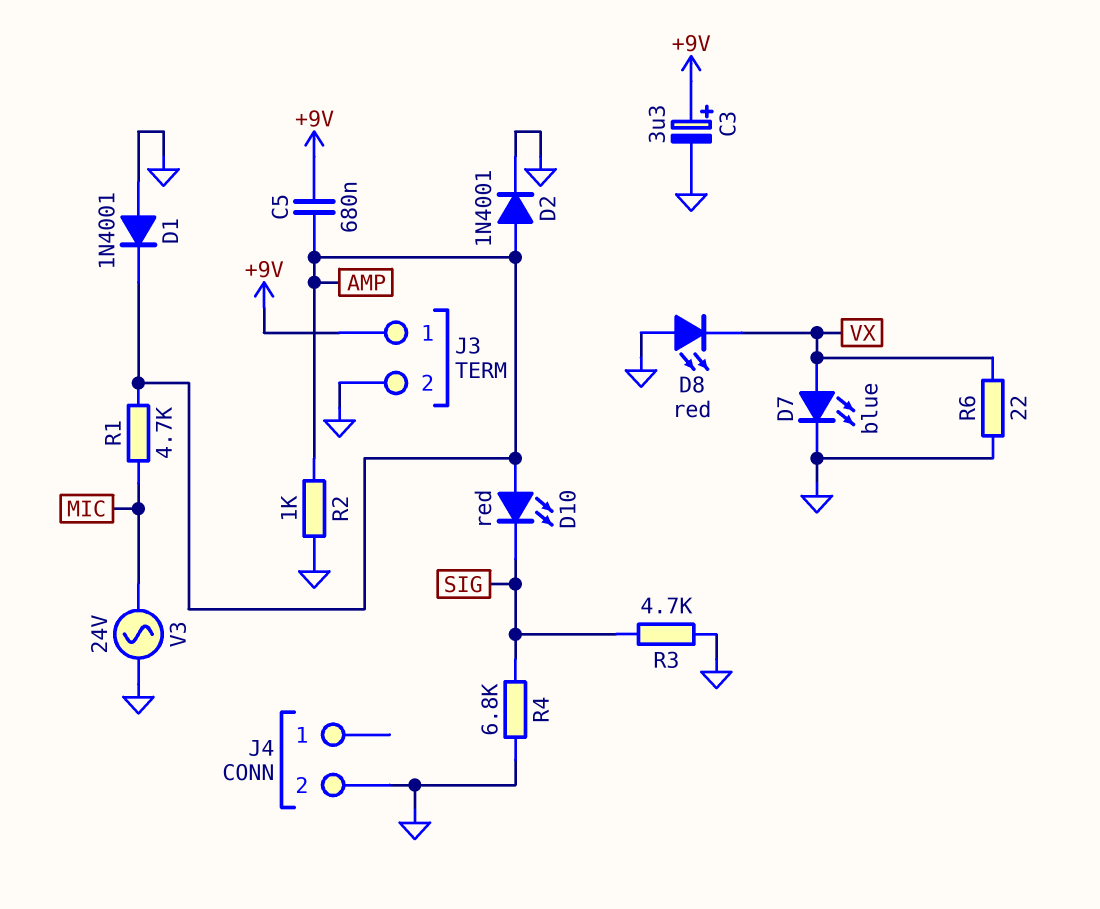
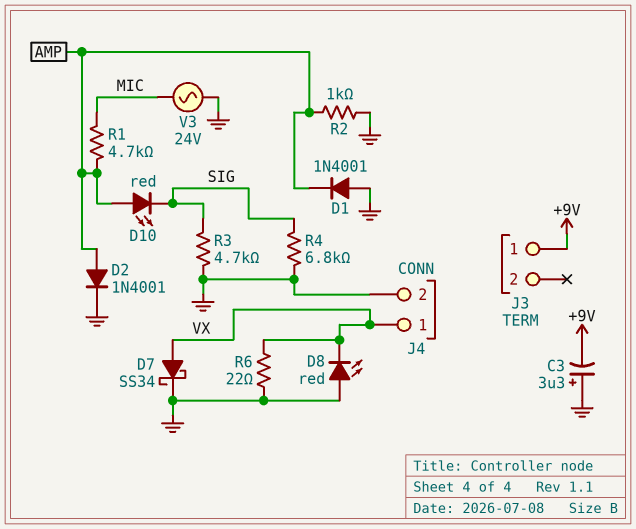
C3: 3.3uF (plus +9V, minus GND) -> 3.3uF (plus GND, minus +9V)
C5: 680nF (+9V, AMP) -> none
D7: LED blue (A VX, K GND) -> schottky SS34 (A VX, K GND)
J3 pin 2: GND -> none
J4 pin 1: none -> VX

